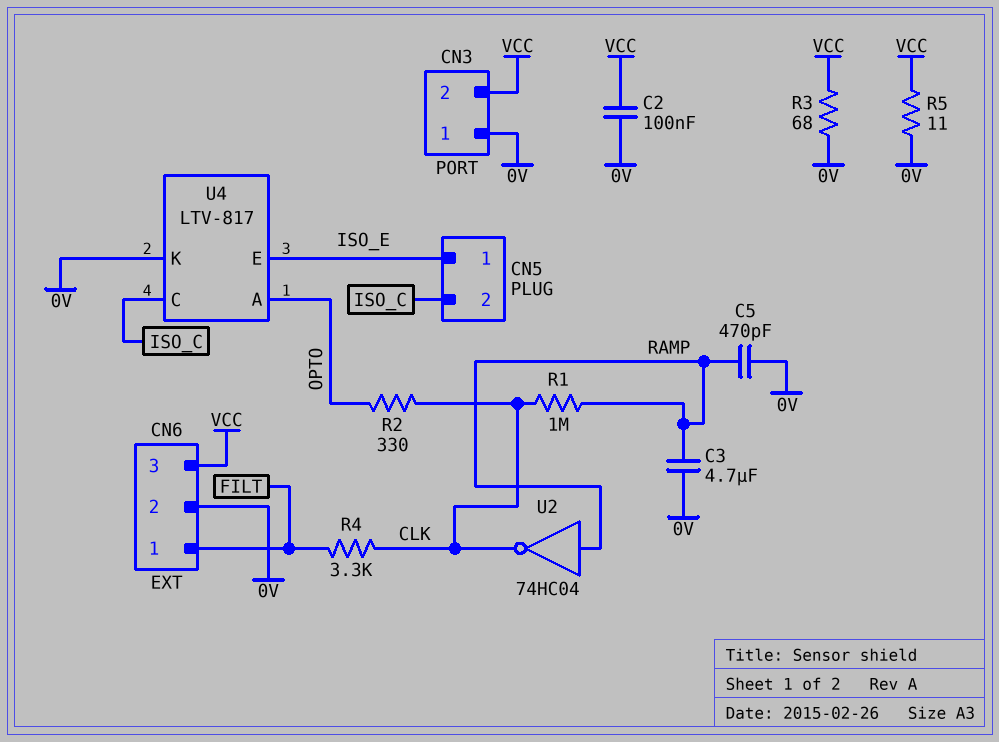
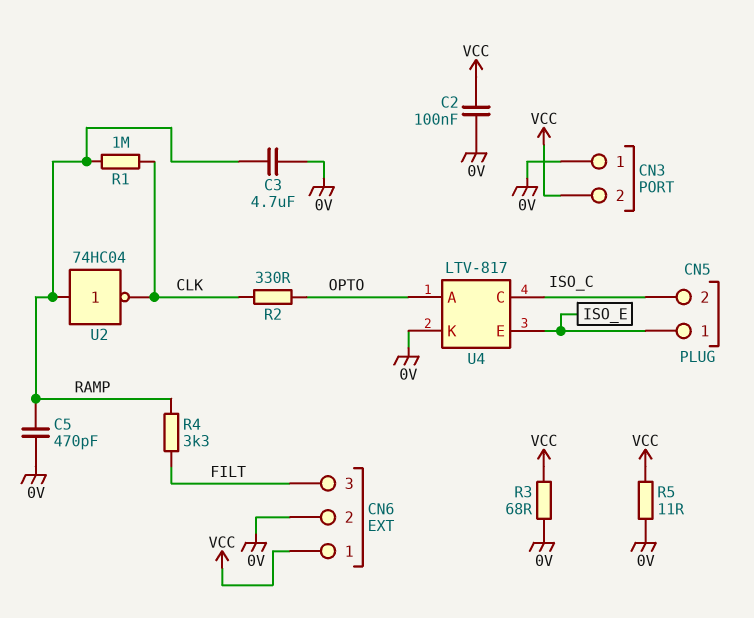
CN6 pin 1: FILT -> VCC
CN6 pin 3: VCC -> FILT
R4: 3.3k (CLK, FILT) -> 3.3k (FILT, RAMP)

